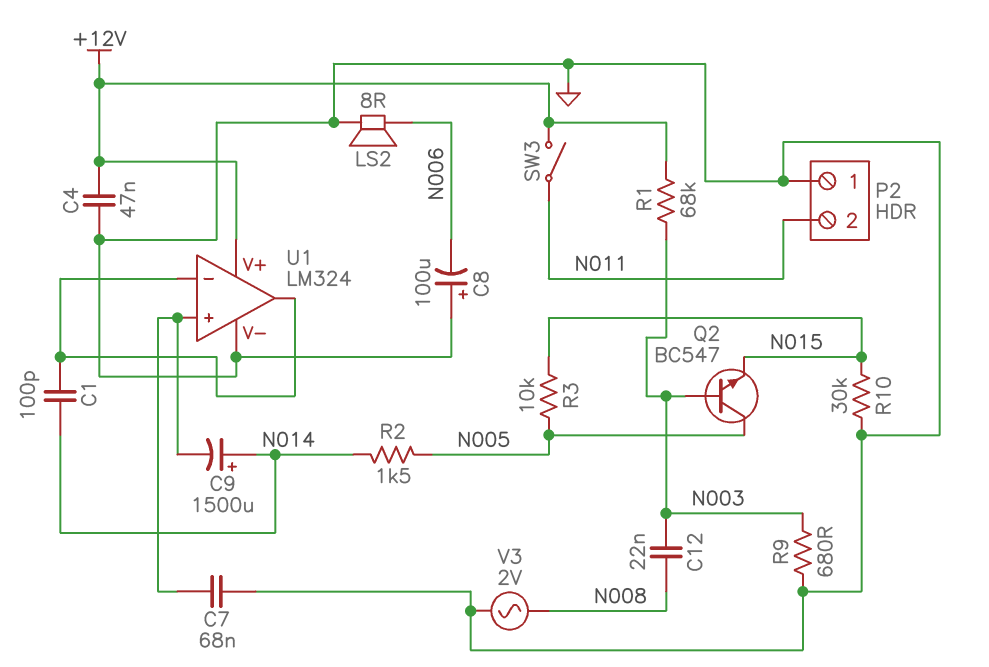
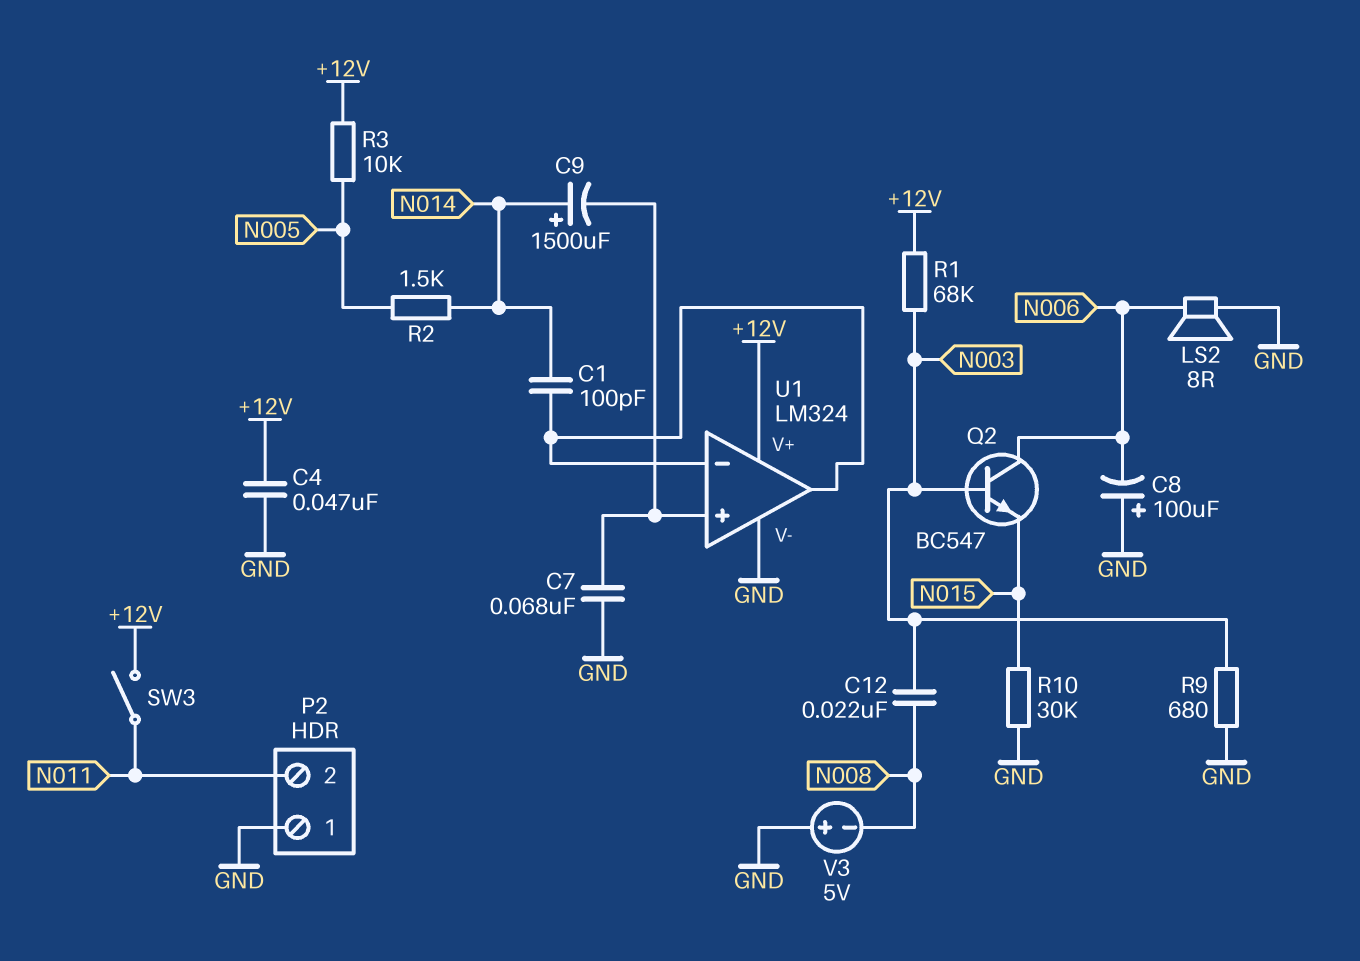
Q2: NPN BC547 (B N003, C N005, E N015) -> NPN BC547 (B N003, C N006, E N015)
R3: 10k (N005, N015) -> 10k (+12V, N005)
V3: AC 2V (GND, N008) -> 5V (plus GND, minus N008)

